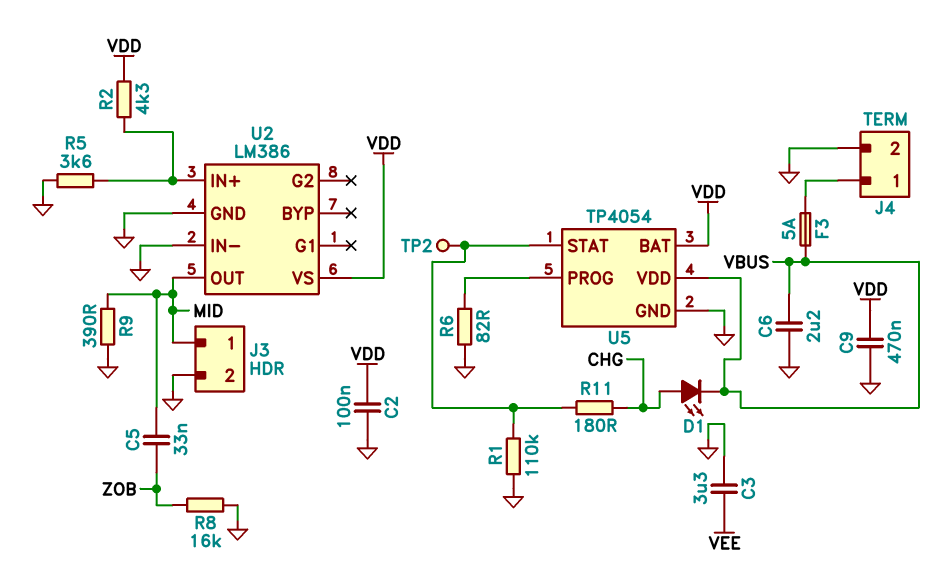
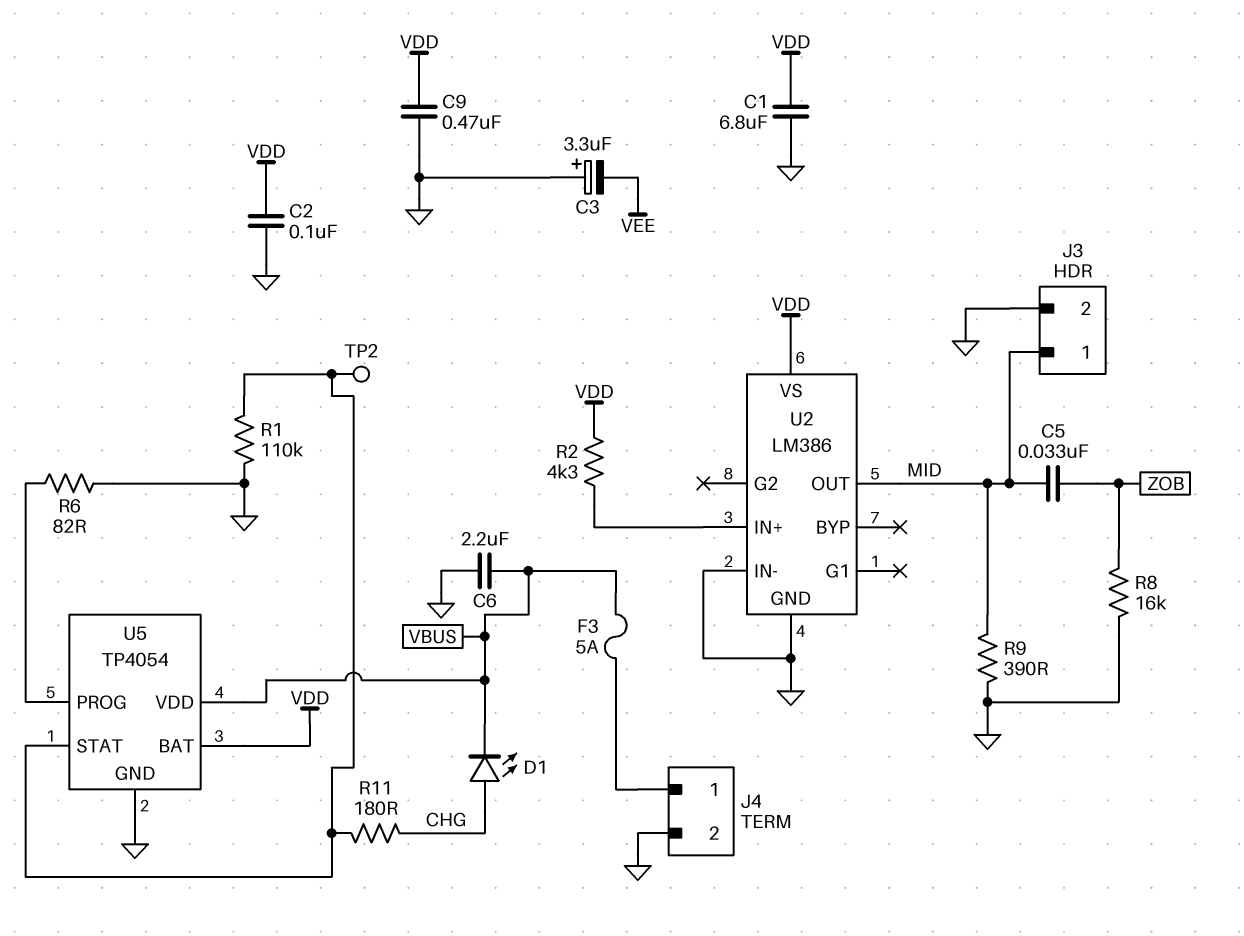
C1: none -> 6.8uF (GND, VDD)
C3: 3.3uF (GND, VEE) -> 3.3uF (plus GND, minus VEE)
R5: 3.6k (GND, U2/IN+) -> none

